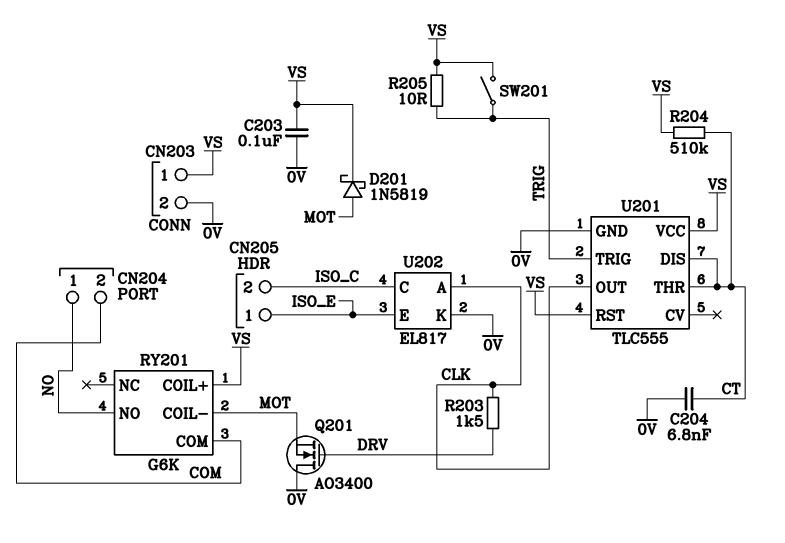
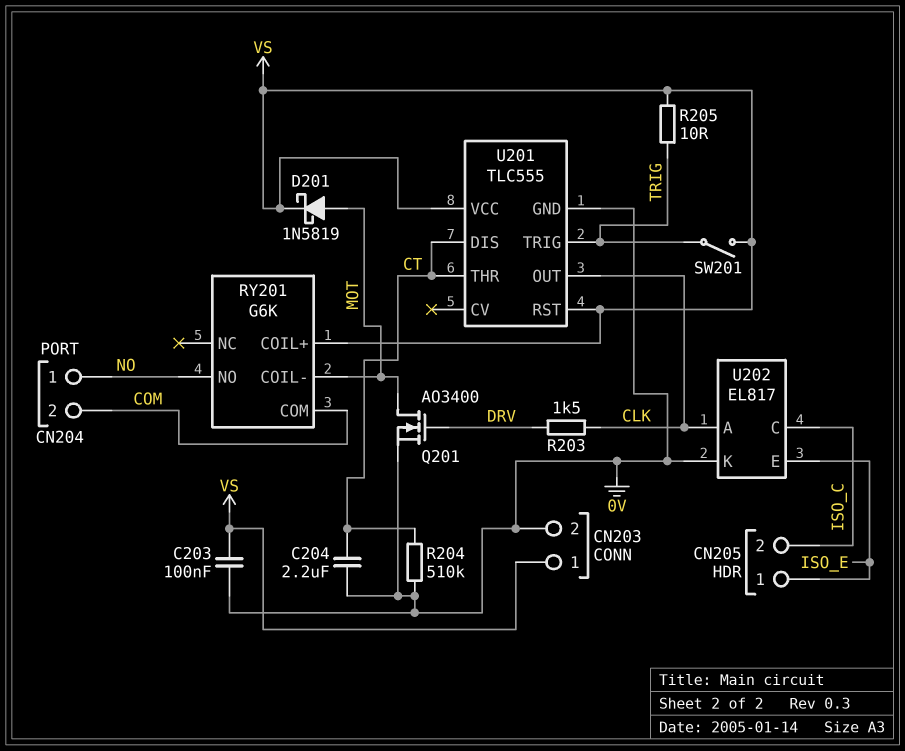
C204: 6.8nF (0V, CT) -> 2.2uF (0V, CT)
Q201: NMOS AO3400 (G DRV, D 0V, S MOT) -> NMOS AO3400 (G DRV, D MOT, S 0V)
R204: 510k (CT, VS) -> 510k (0V, CT)

